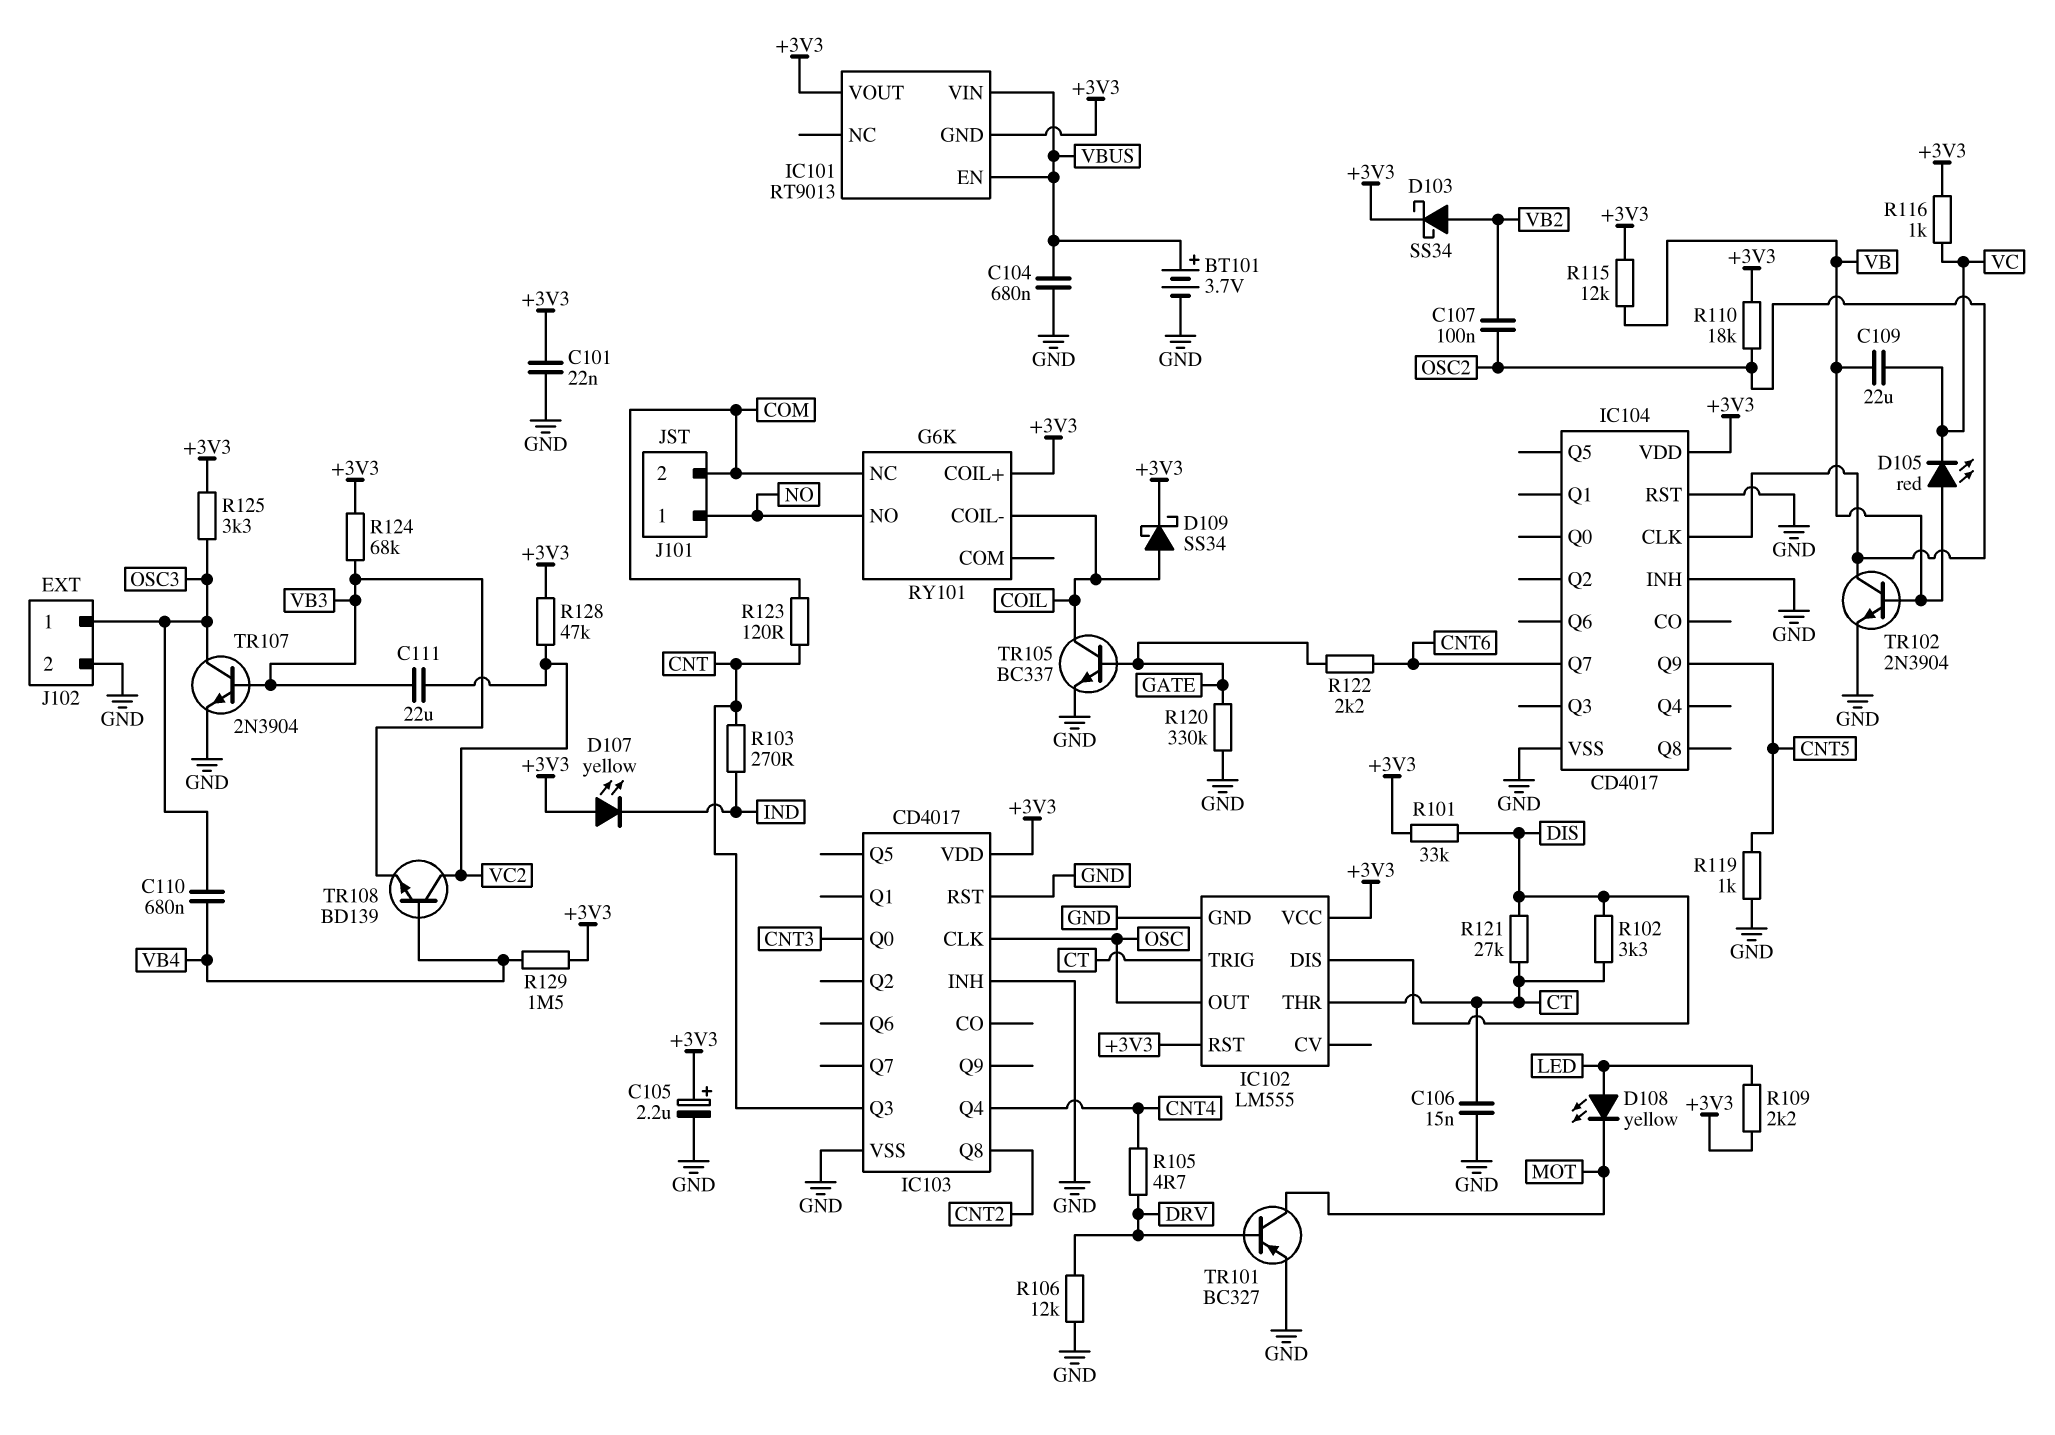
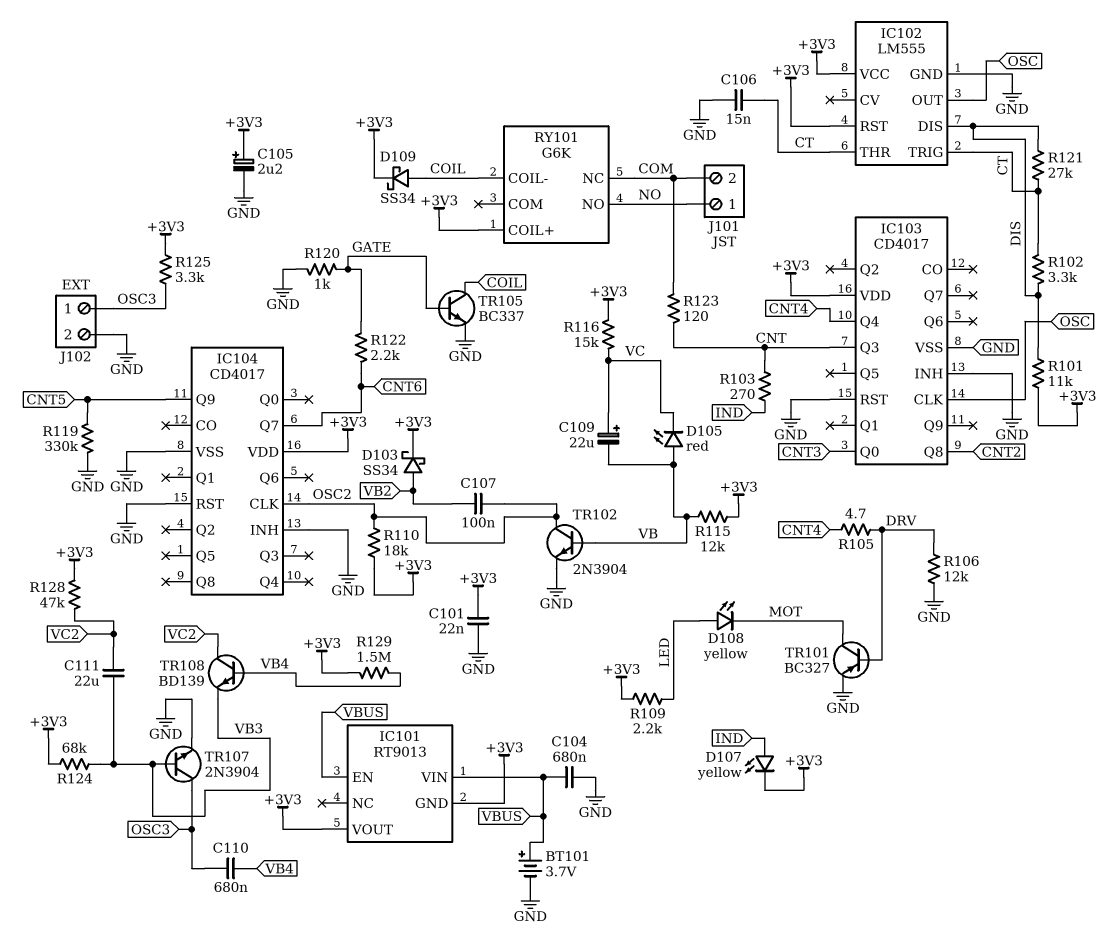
C109: 22uF (VB, VC) -> 22uF (plus VC, minus VB)
D107: LED yellow (A +3V3, K IND) -> LED yellow (A IND, K +3V3)
R101: 33k (+3V3, DIS) -> 11k (+3V3, DIS)
R116: 1k (+3V3, VC) -> 15k (+3V3, VC)
R119: 1k (CNT5, GND) -> 330k (CNT5, GND)
R120: 330k (GATE, GND) -> 1k (GATE, GND)

